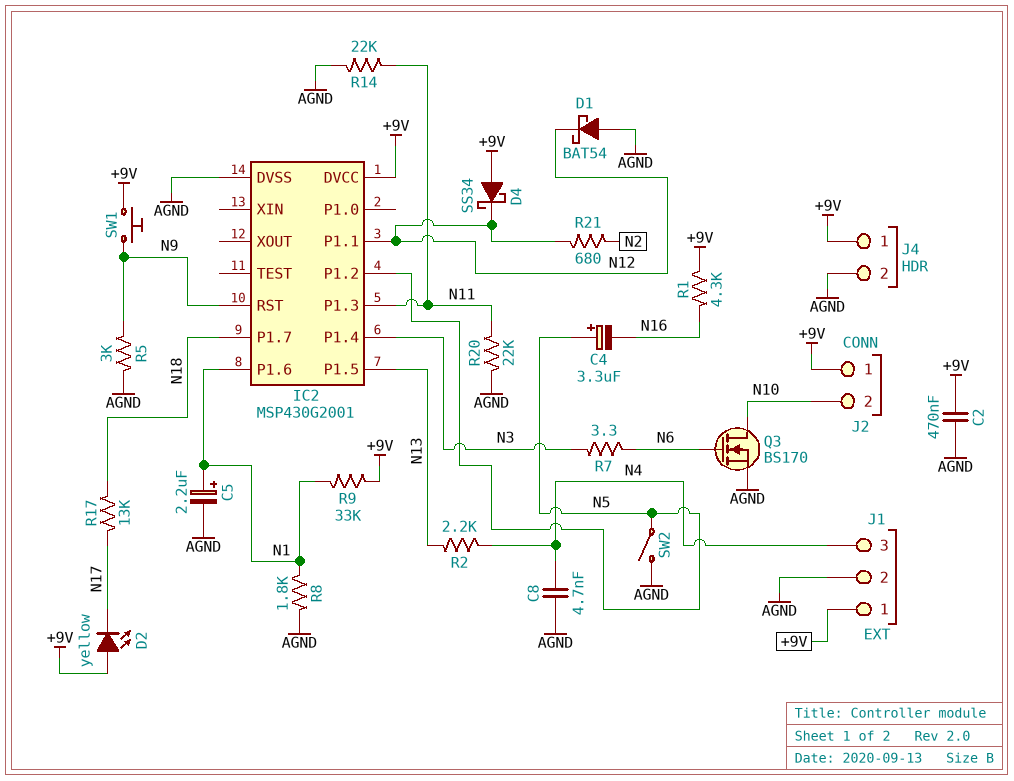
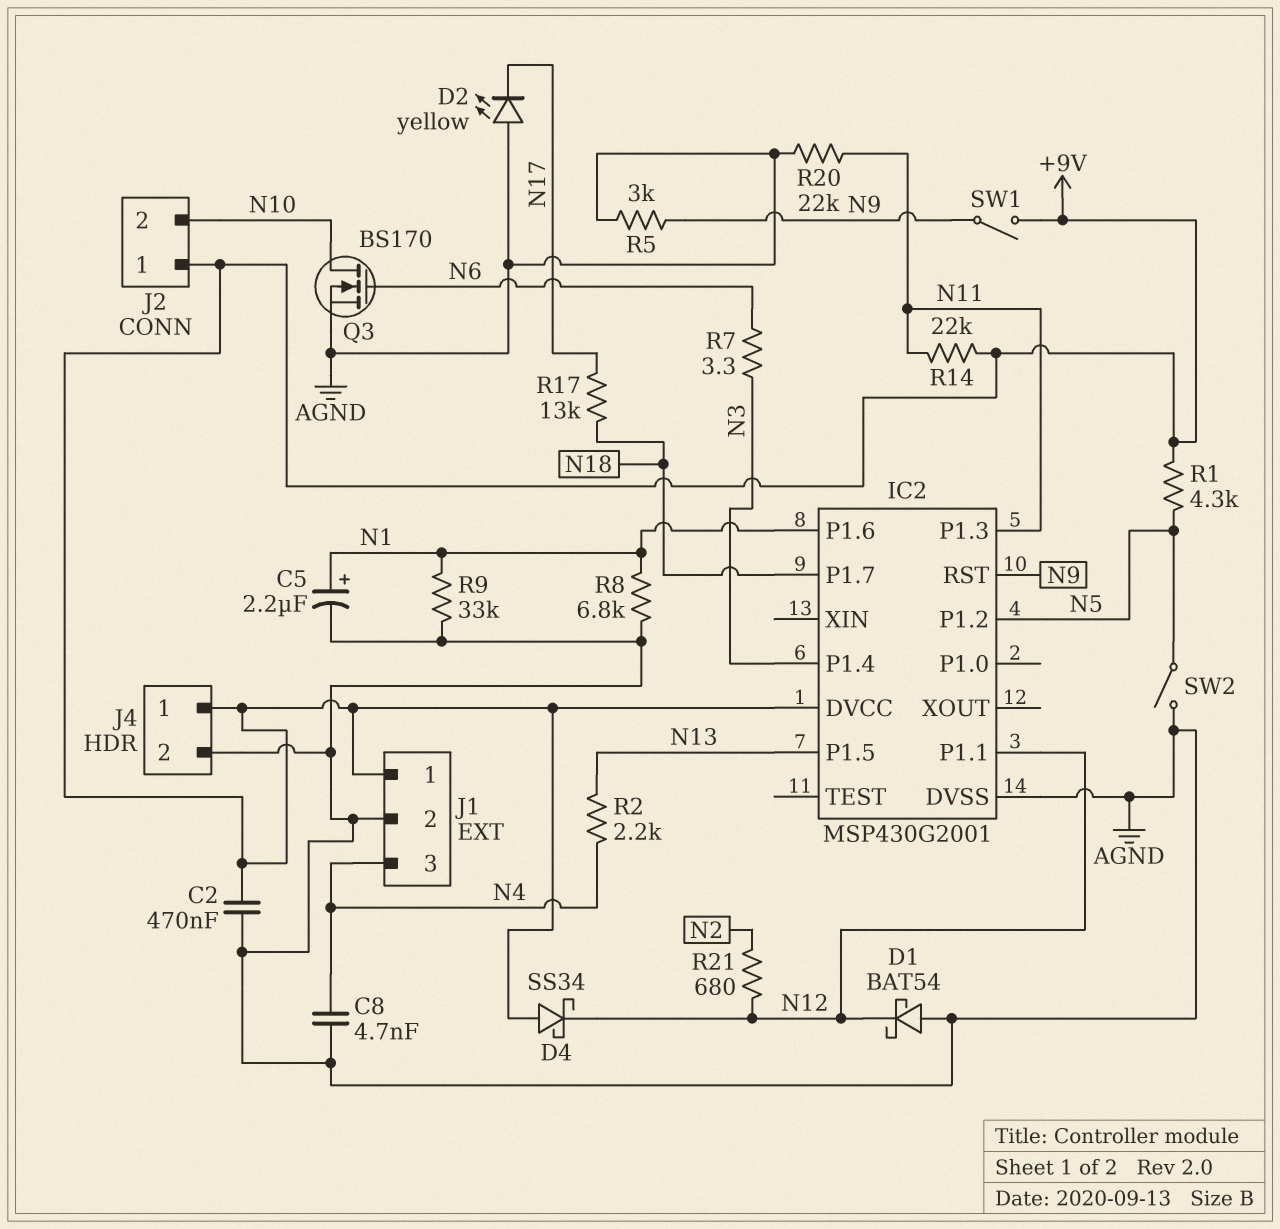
C4: 3.3uF (plus N5, minus N16) -> none
D2: LED yellow (A +9V, K N17) -> LED yellow (A AGND, K N17)
R1: 4.3k (+9V, N16) -> 4.3k (+9V, N5)
R8: 1.8k (AGND, N1) -> 6.8k (AGND, N1)
R9: 33k (+9V, N1) -> 33k (AGND, N1)
R14: 22k (AGND, N11) -> 22k (+9V, N11)
SW1: button (+9V, N9) -> switch (+9V, N9)

